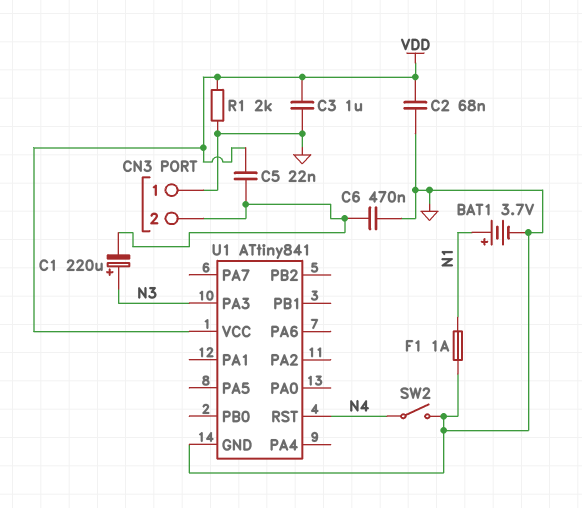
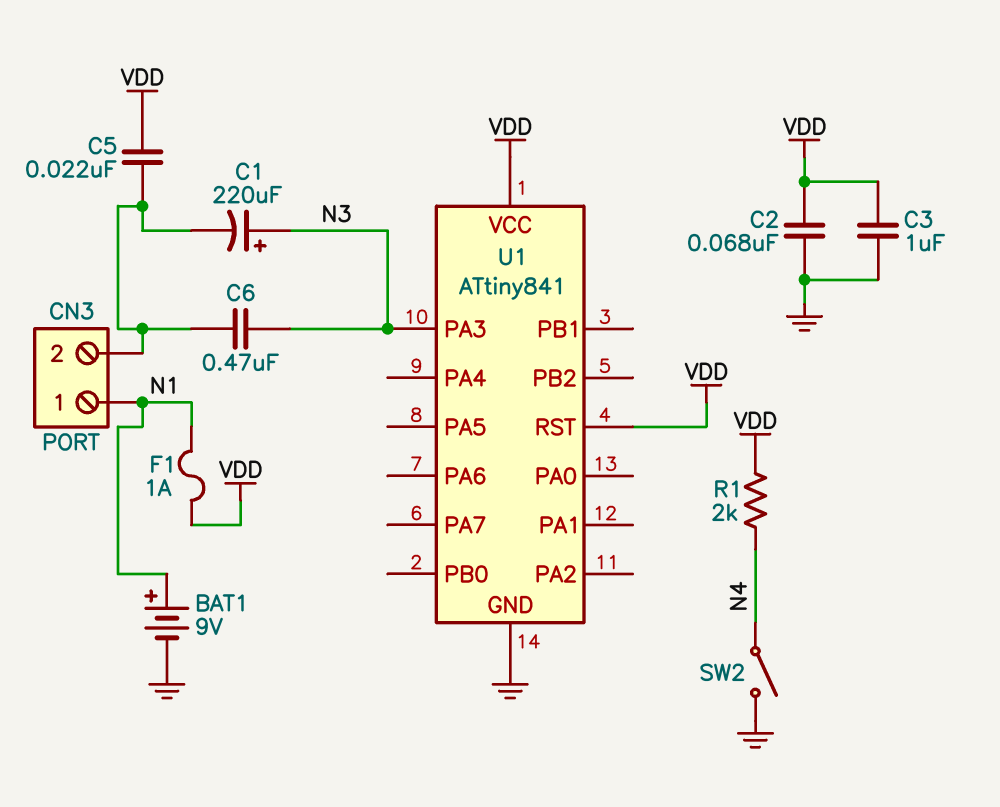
BAT1: 3.7V (plus N1, minus GND) -> 9V (plus N1, minus GND)
C6: 470nF (CN3/2, GND) -> 470nF (CN3/2, N3)
CN3 pin 1: GND -> N1
F1: 1A (GND, N1) -> 1A (N1, VDD)
R1: 2k (GND, VDD) -> 2k (N4, VDD)
U1 pin RST: N4 -> VDD

